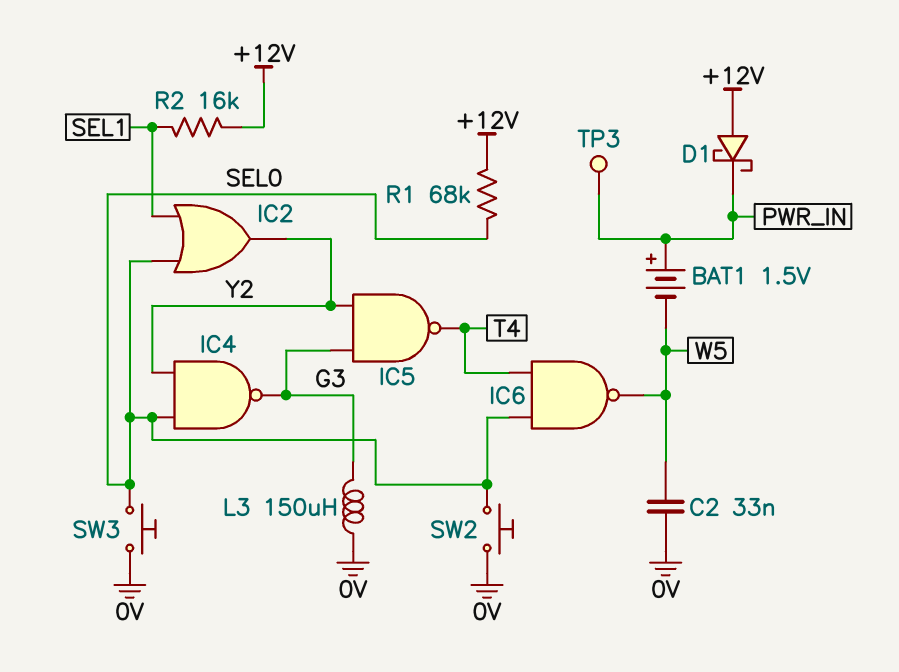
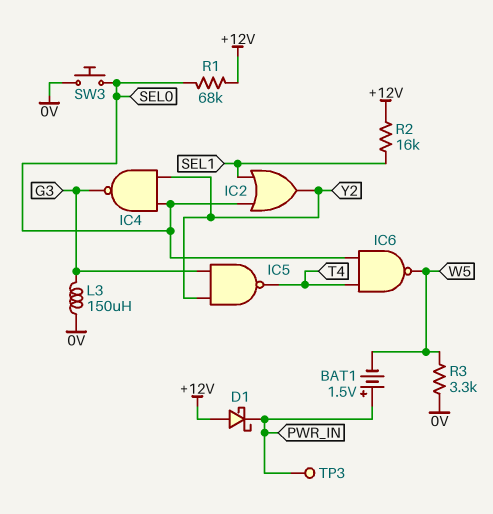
C2: 33nF (0V, W5) -> none
R3: none -> 3.3k (0V, W5)
SW2: button (0V, SEL0) -> none

